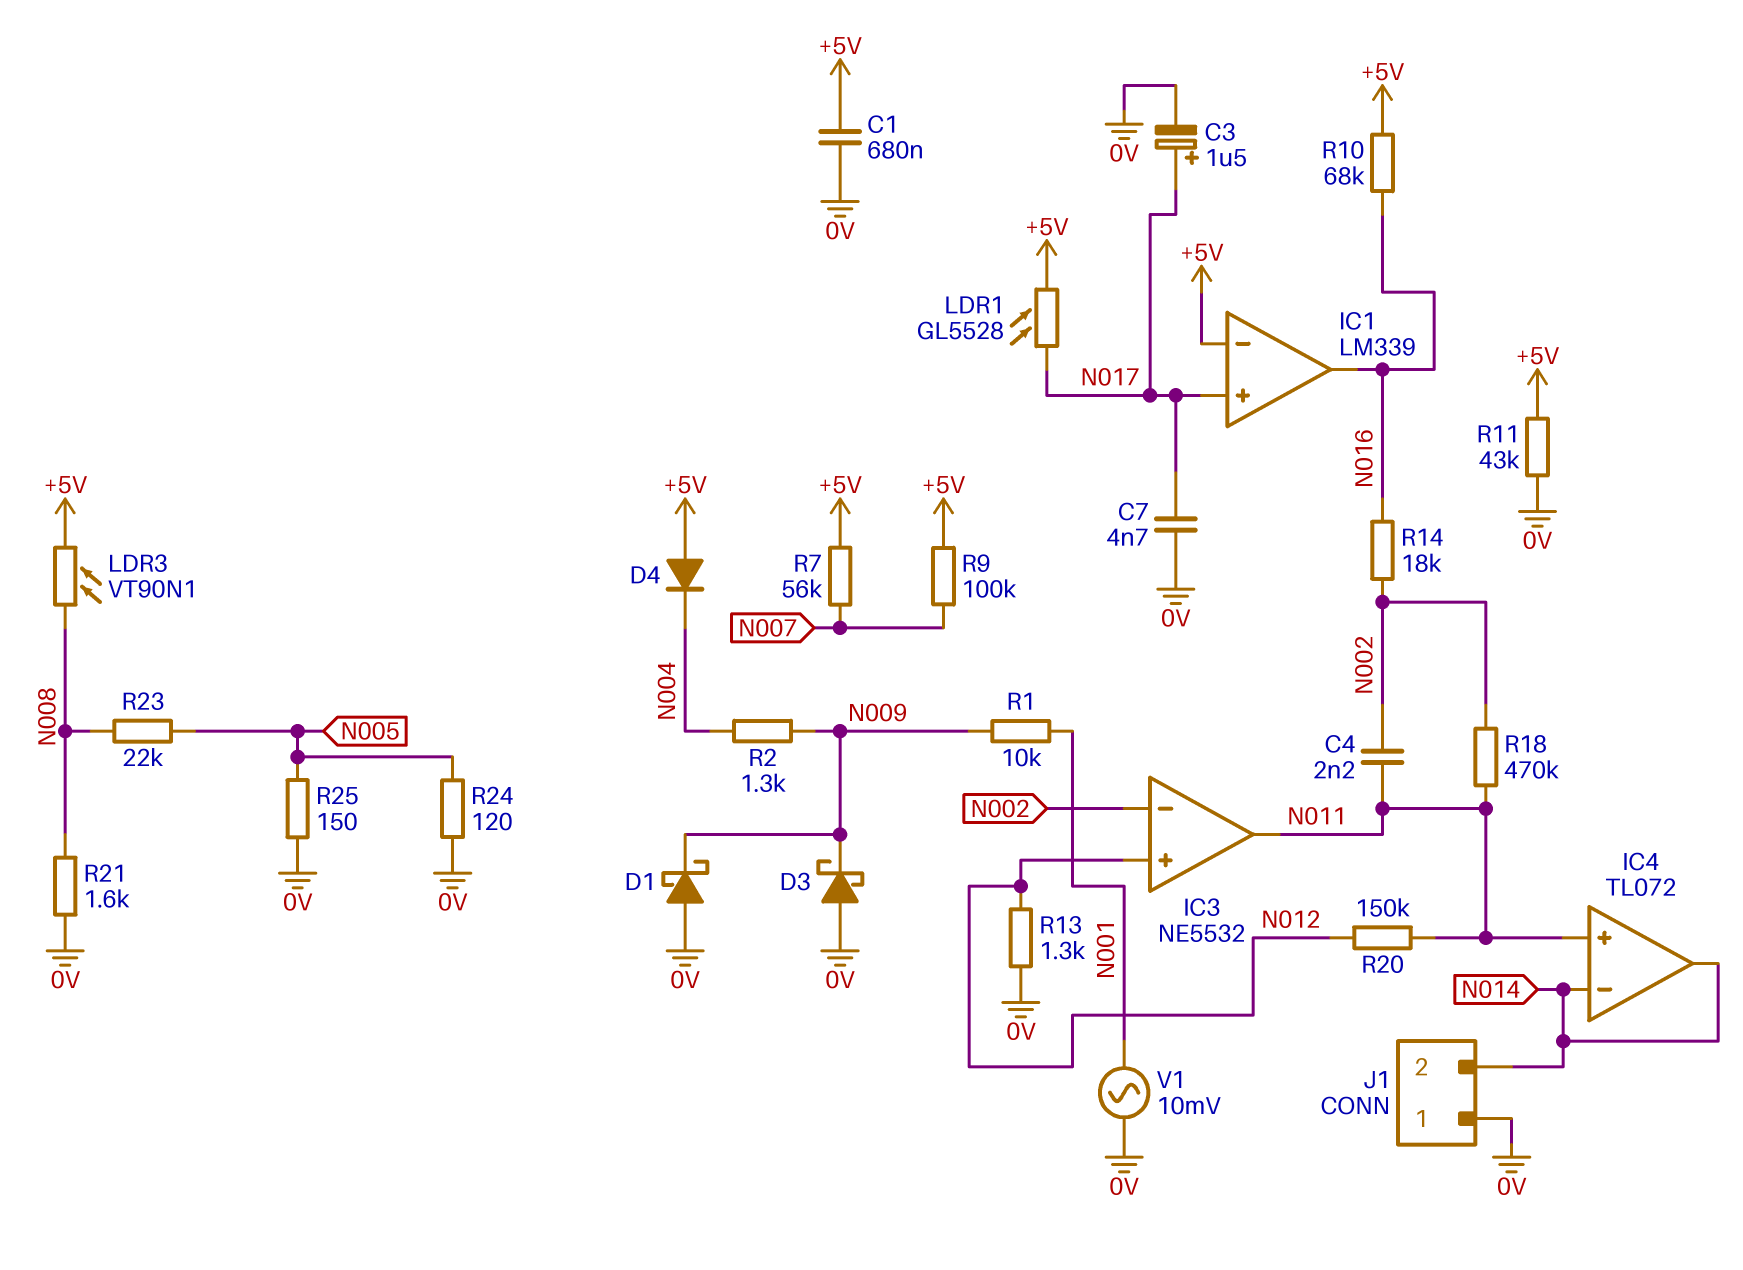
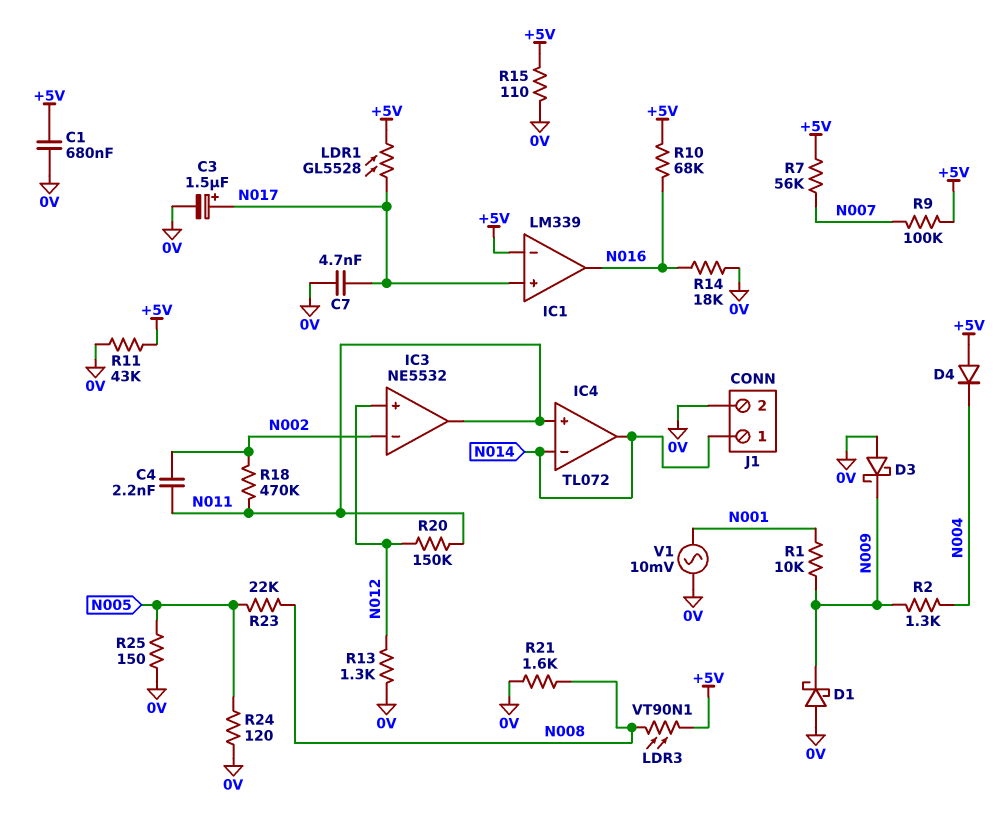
J1 pin 1: 0V -> N014
J1 pin 2: N014 -> 0V
R14: 18k (N002, N016) -> 18k (0V, N016)
R15: none -> 110 (+5V, 0V)

